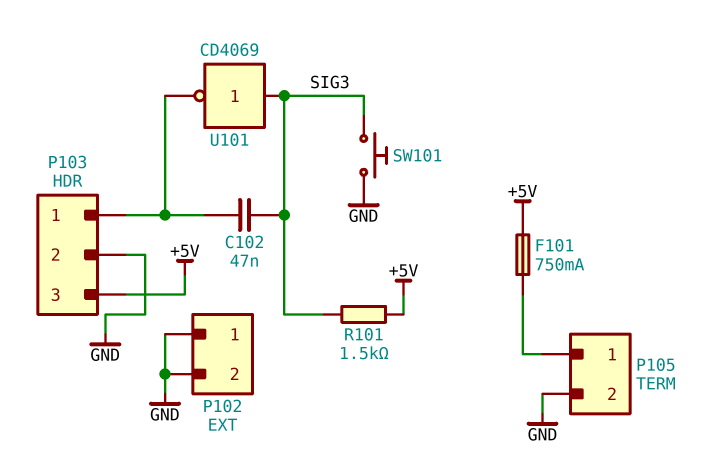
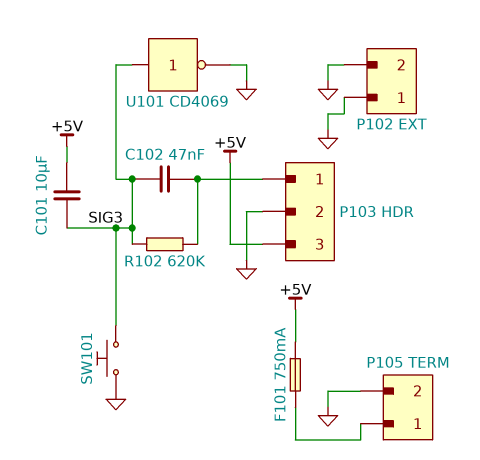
C101: none -> 10uF (+5V, SIG3)
R101: 1.5k (+5V, SIG3) -> none
R102: none -> 620k (P103/1, SIG3)
U101: NOT CD4069 (in SIG3, out P103/1) -> NOT CD4069 (in SIG3, out GND)

